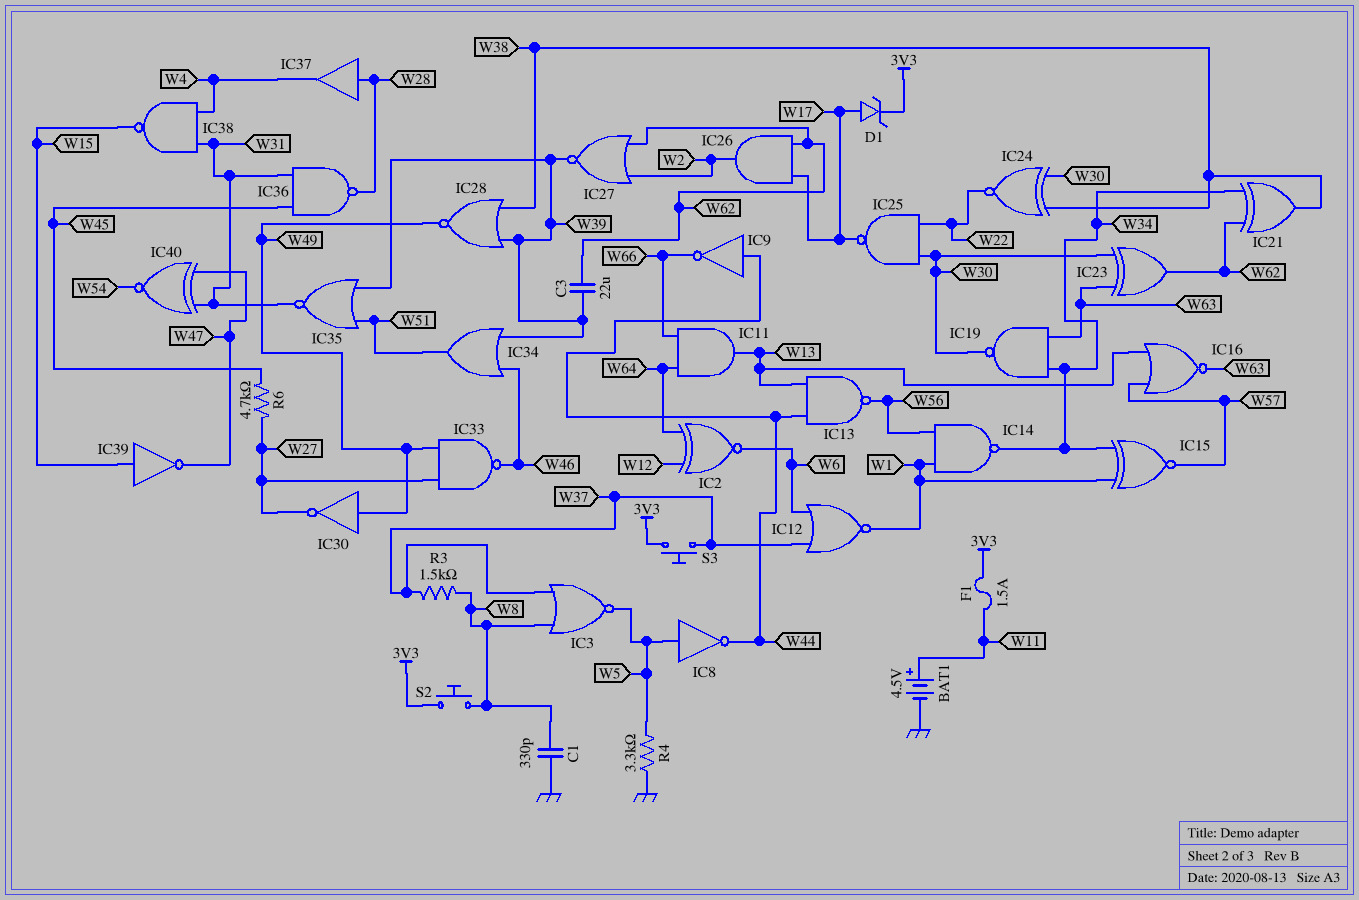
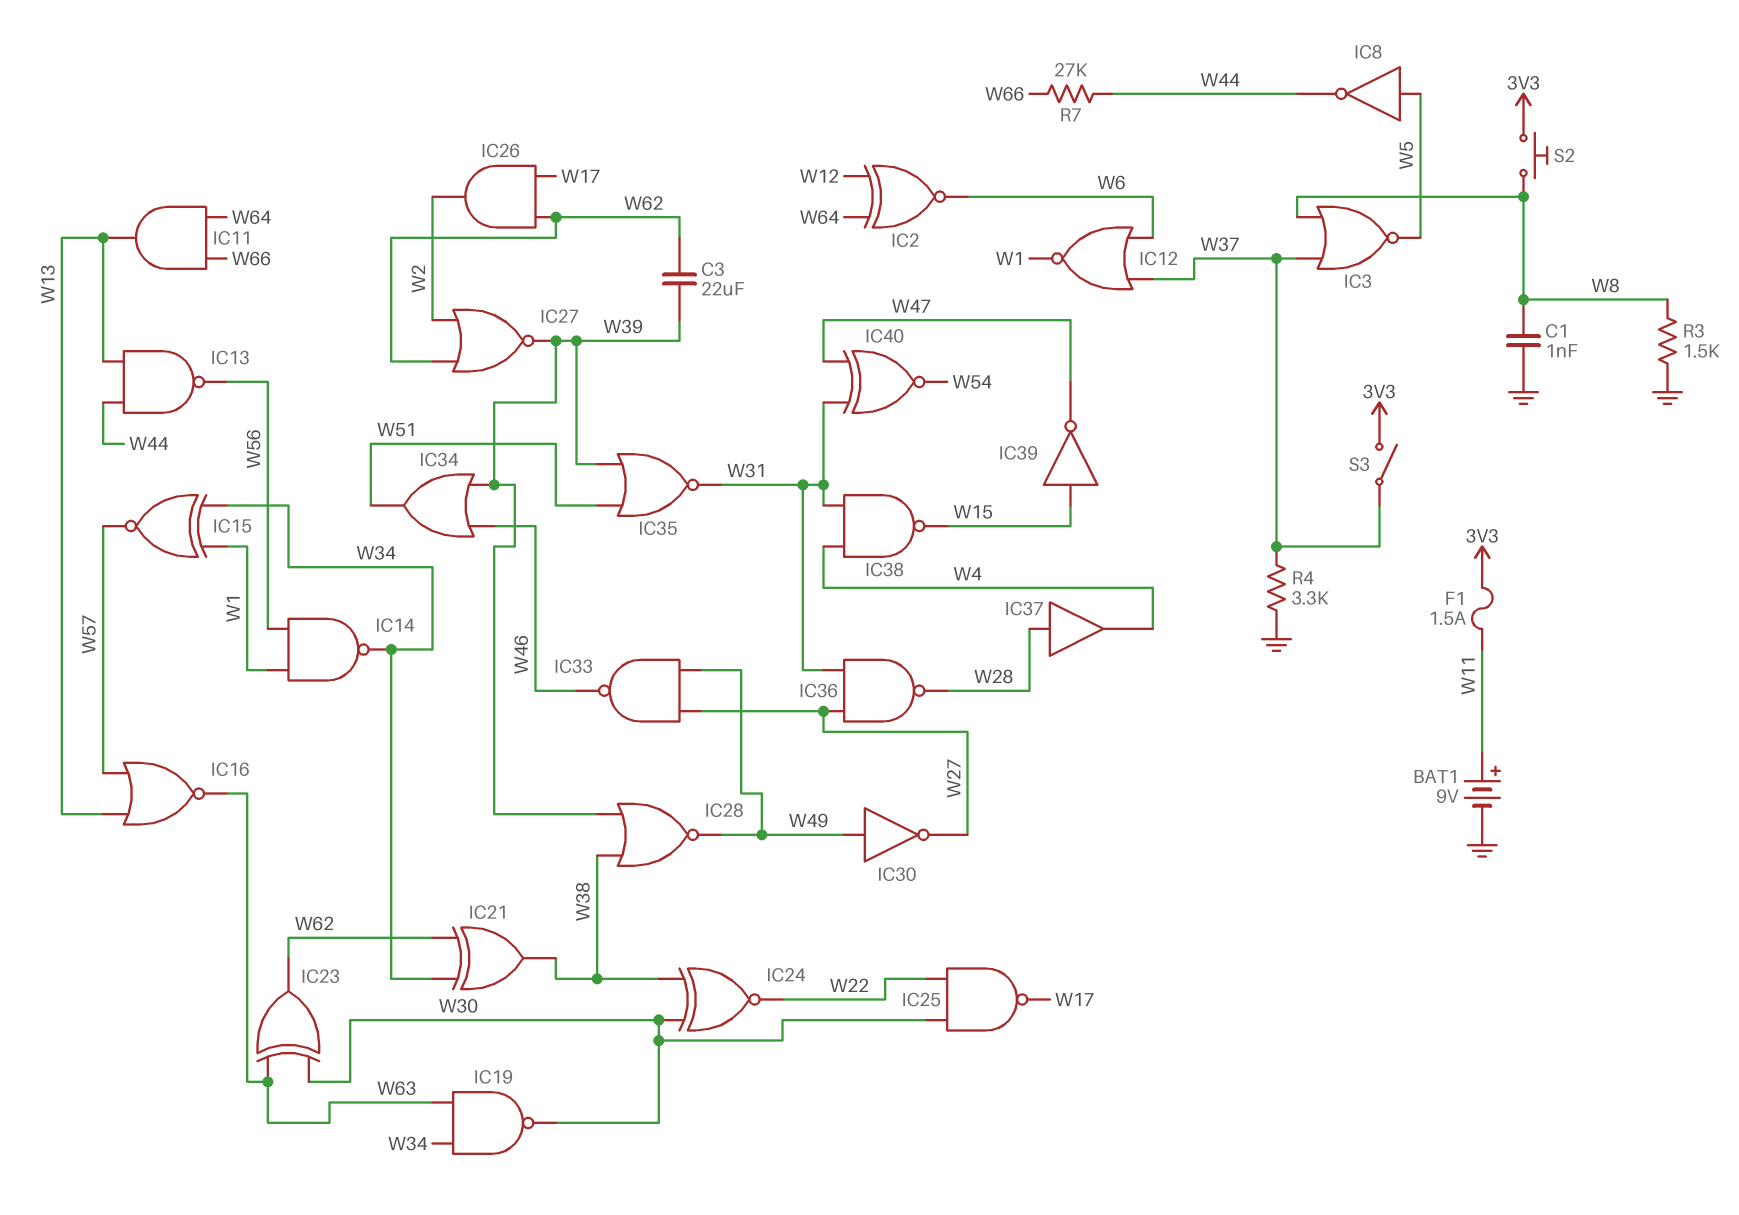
BAT1: 4.5V (plus W11, minus GND) -> 9V (plus W11, minus GND)
C1: 330pF (GND, W8) -> 1nF (GND, W8)
D1: zener (A W17, K 3V3) -> none
IC9: NOT (in W44, out W66) -> none
IC36: NAND (in W31, in W45, out W28) -> NAND (in W27, in W31, out W28)
R3: 1.5k (W8, W37) -> 1.5k (GND, W8)
R4: 3.3k (GND, W5) -> 3.3k (GND, W37)
R6: 4.7k (W27, W45) -> none
R7: none -> 27k (W44, W66)
S3: button (3V3, W37) -> switch (3V3, W37)

